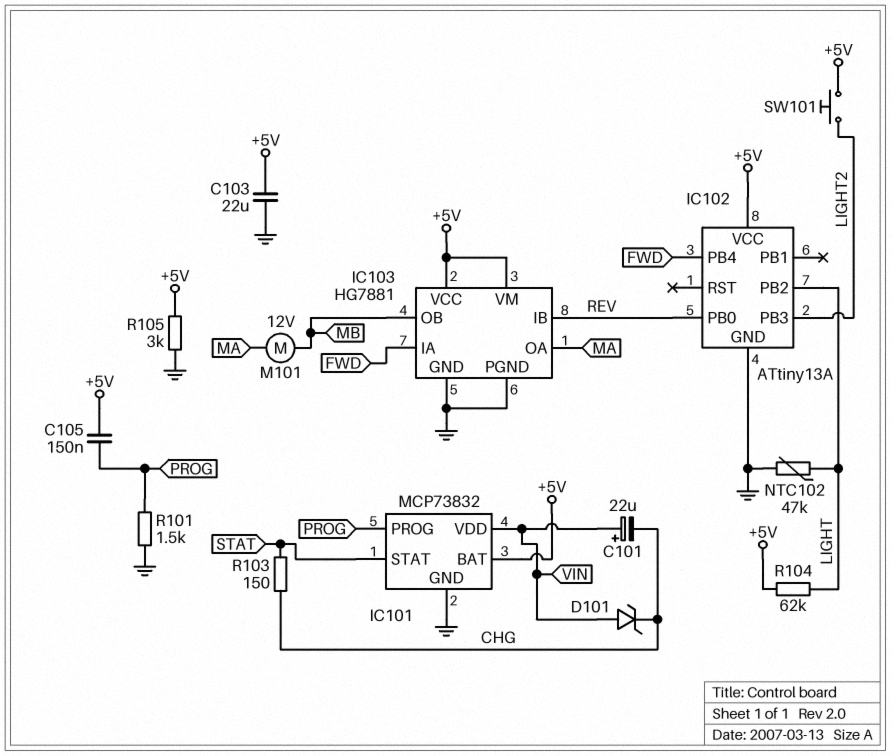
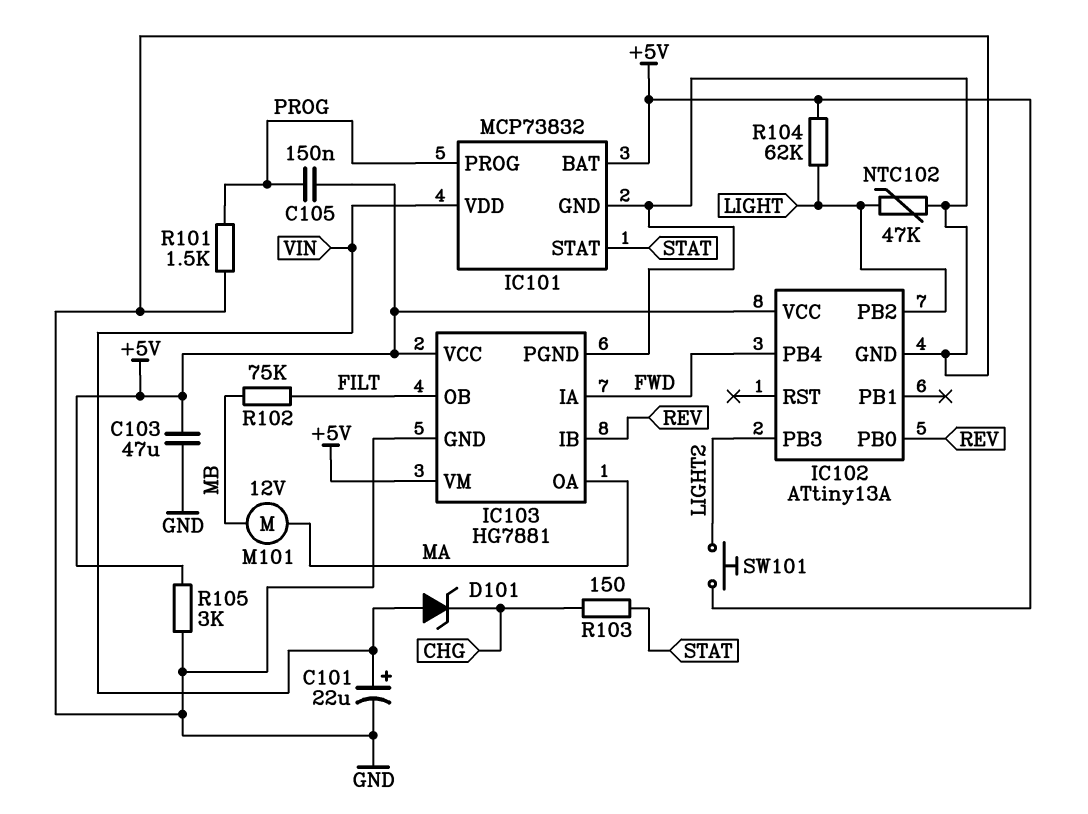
C101: 22uF (plus VIN, minus CHG) -> 22uF (plus VIN, minus GND)
C103: 22uF (+5V, GND) -> 47uF (+5V, GND)
IC103 pin OB: MB -> FILT
R102: none -> 75k (FILT, MB)

